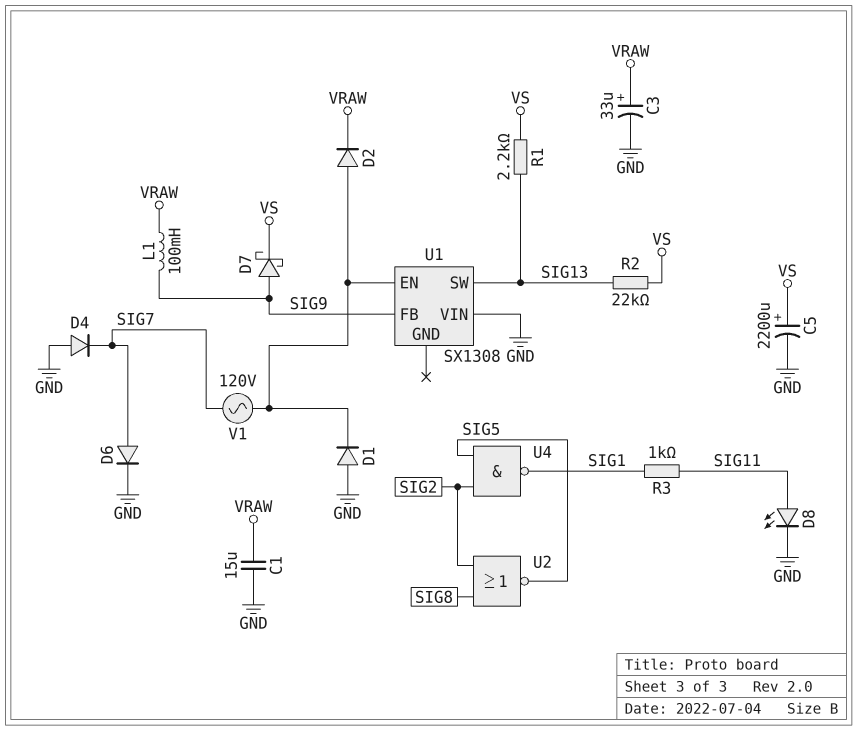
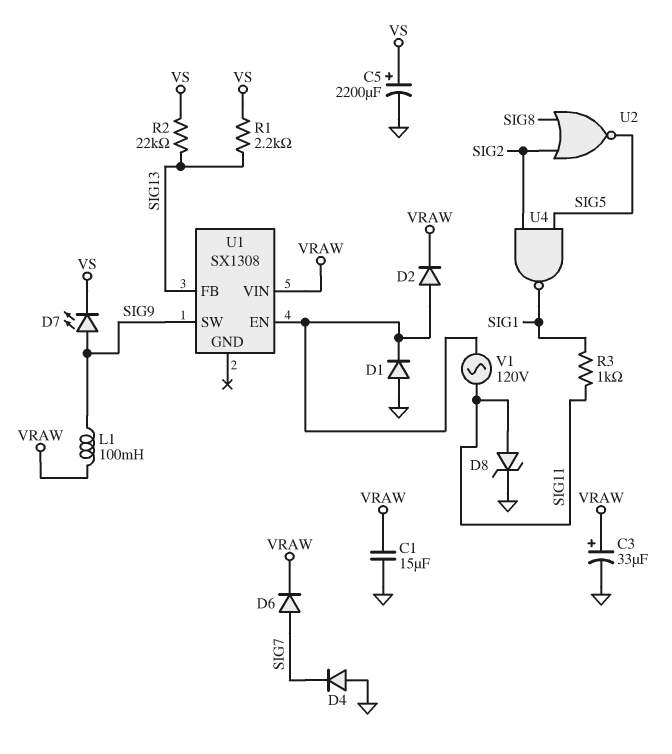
D6: diode (A SIG7, K GND) -> diode (A SIG7, K VRAW)
D7: schottky (A SIG9, K VS) -> LED (A SIG9, K VS)
D8: LED (A SIG11, K GND) -> zener (A SIG11, K GND)
U1 pin FB: SIG9 -> SIG13
U1 pin SW: SIG13 -> SIG9
U1 pin VIN: GND -> VRAW
V1: AC 120V (SIG7, U1/EN) -> AC 120V (SIG11, U1/EN)

